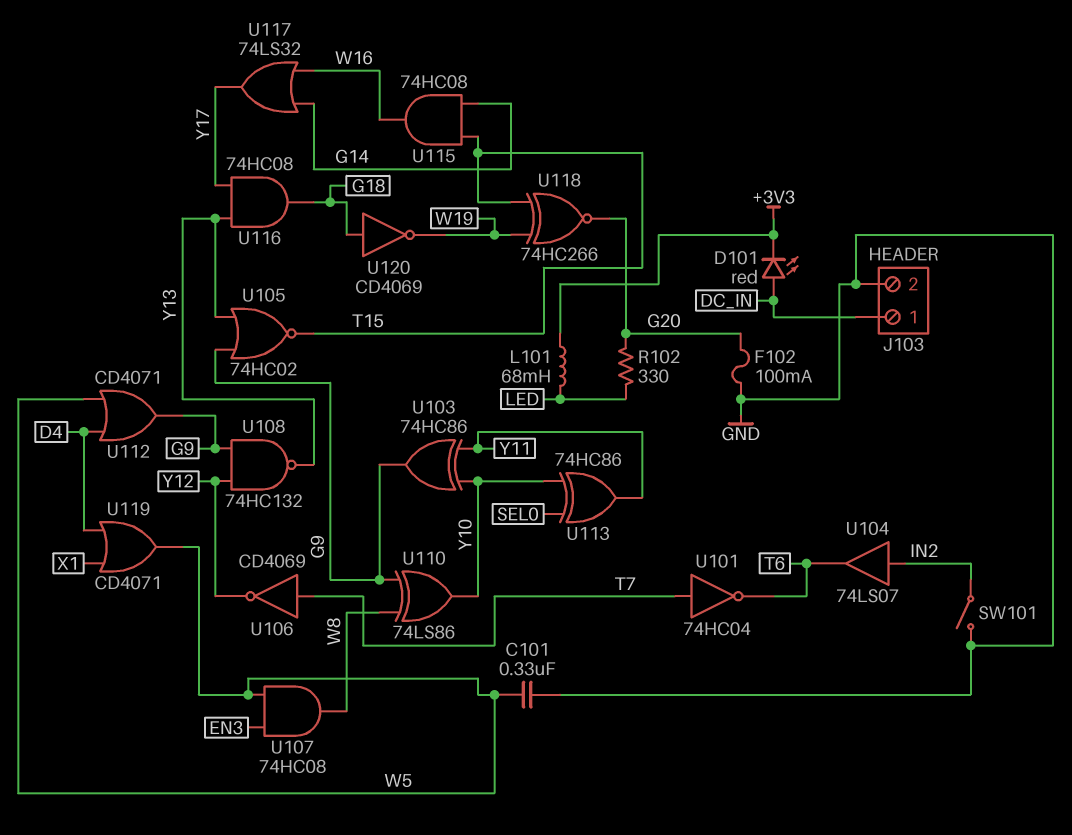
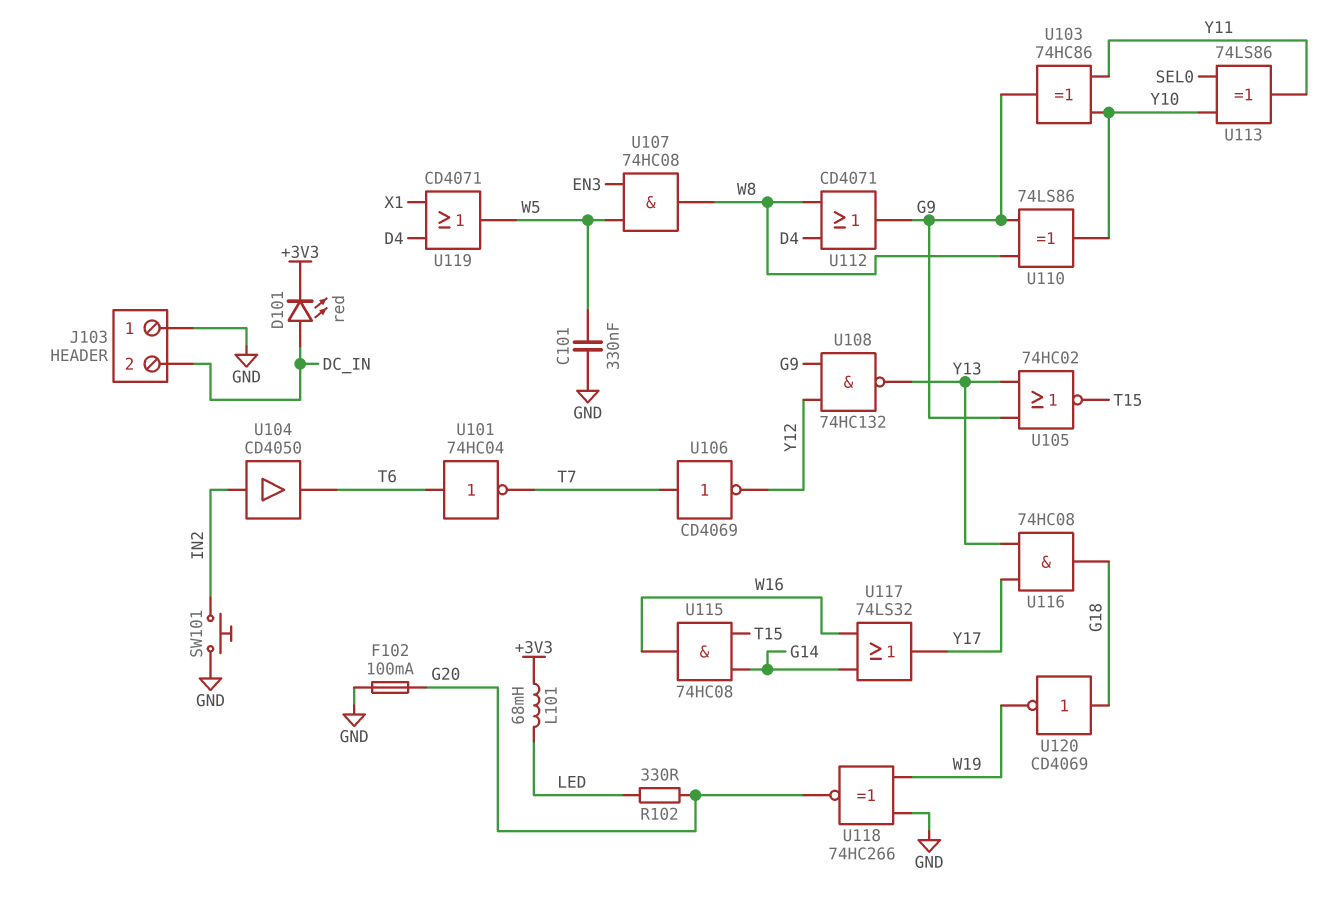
J103 pin 1: DC_IN -> GND
J103 pin 2: GND -> DC_IN
SW101: switch (GND, IN2) -> button (GND, IN2)
U101: NOT 74HC04 (in T7, out T6) -> NOT 74HC04 (in T6, out T7)
U104: buffer 74LS07 (in IN2, out T6) -> buffer CD4050 (in IN2, out T6)
U112: OR CD4071 (in D4, in W5, out G9) -> OR CD4071 (in D4, in W8, out G9)
U113: XOR 74HC86 (in SEL0, in Y10, out Y11) -> XOR 74LS86 (in SEL0, in Y10, out Y11)
U118: XNOR 74HC266 (in T15, in W19, out G20) -> XNOR 74HC266 (in GND, in W19, out G20)

